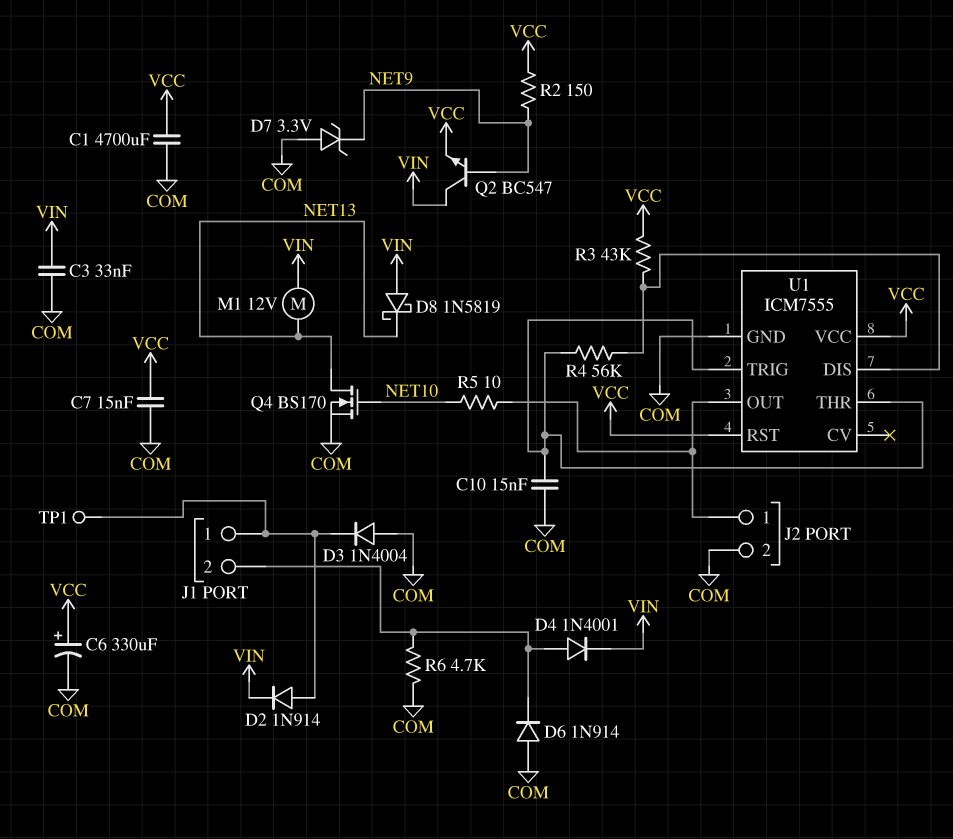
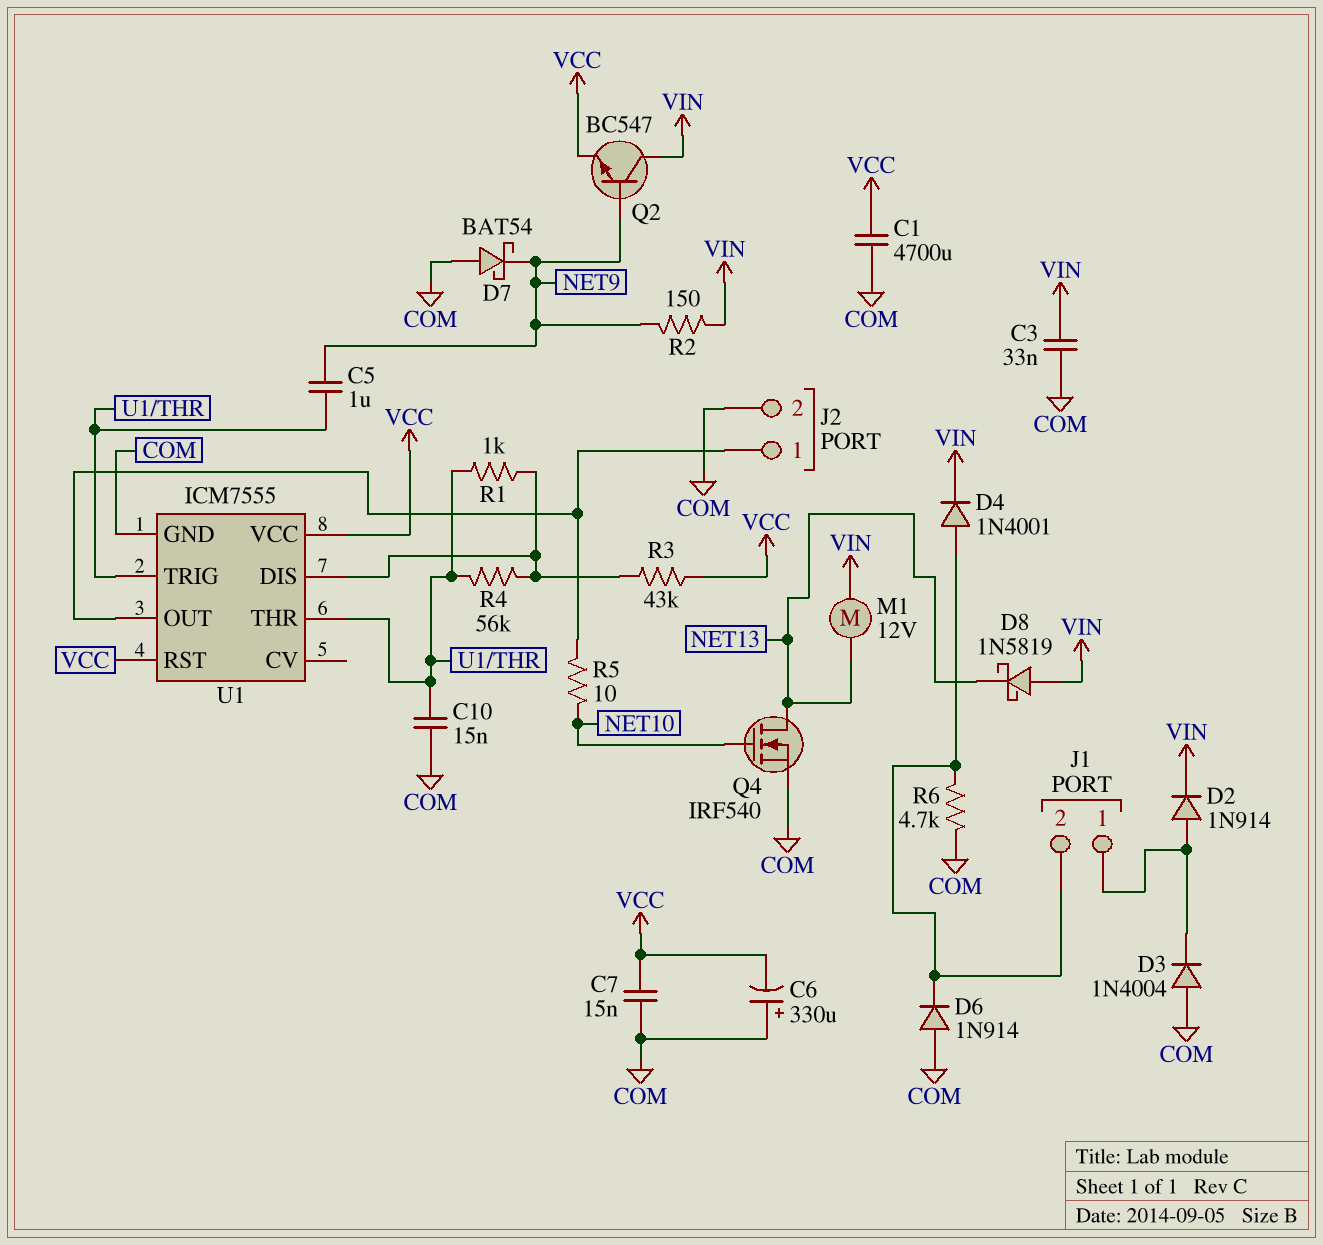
C5: none -> 1uF (NET9, U1/THR)
C6: 330uF (plus VCC, minus COM) -> 330uF (plus COM, minus VCC)
D7: zener 3.3V (A COM, K NET9) -> schottky BAT54 (A COM, K NET9)
Q4: NMOS BS170 (G NET10, D NET13, S COM) -> NMOS IRF540 (G NET10, D NET13, S COM)
R1: none -> 1k (U1/DIS, U1/THR)
R2: 150 (NET9, VCC) -> 150 (NET9, VIN)
TP1: test point (J1/1) -> none

